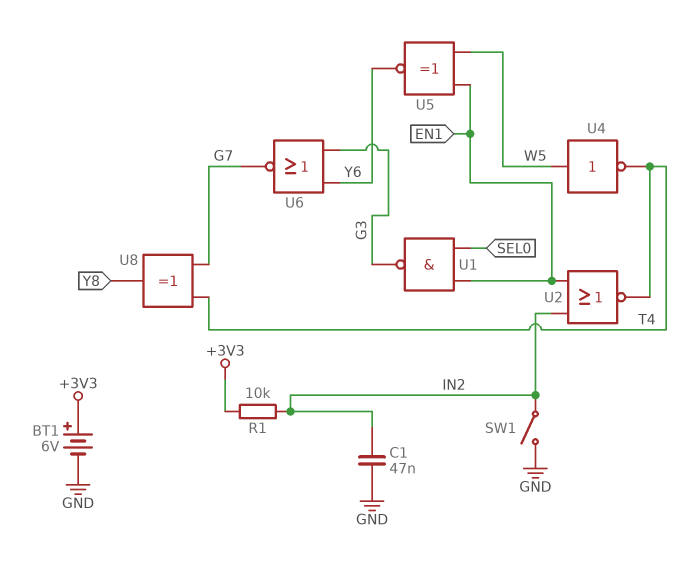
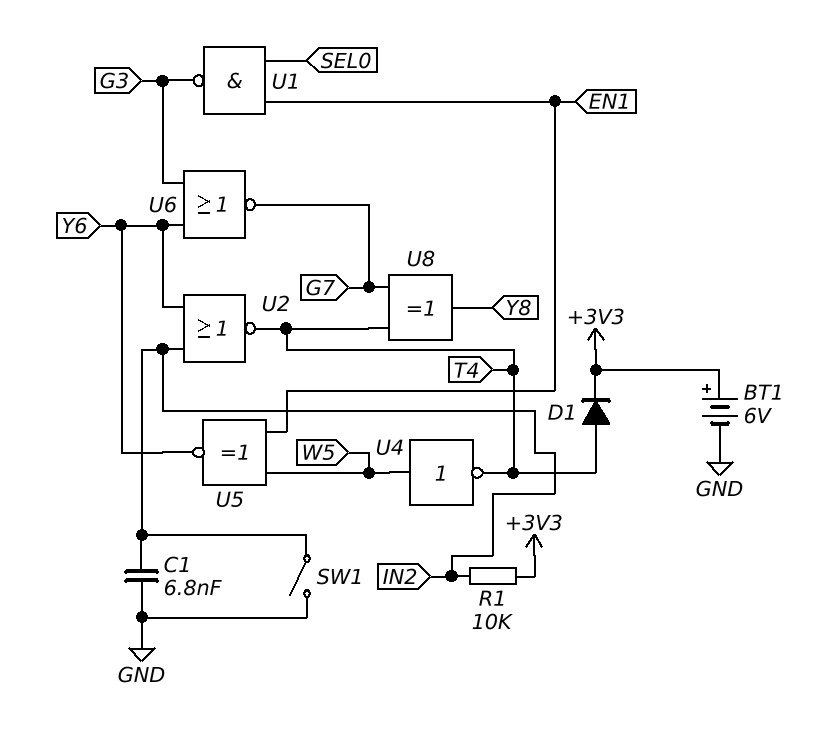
C1: 47nF (GND, IN2) -> 6.8nF (GND, IN2)
D1: none -> diode (A T4, K +3V3)
U2: NOR (in EN1, in IN2, out T4) -> NOR (in IN2, in Y6, out T4)

